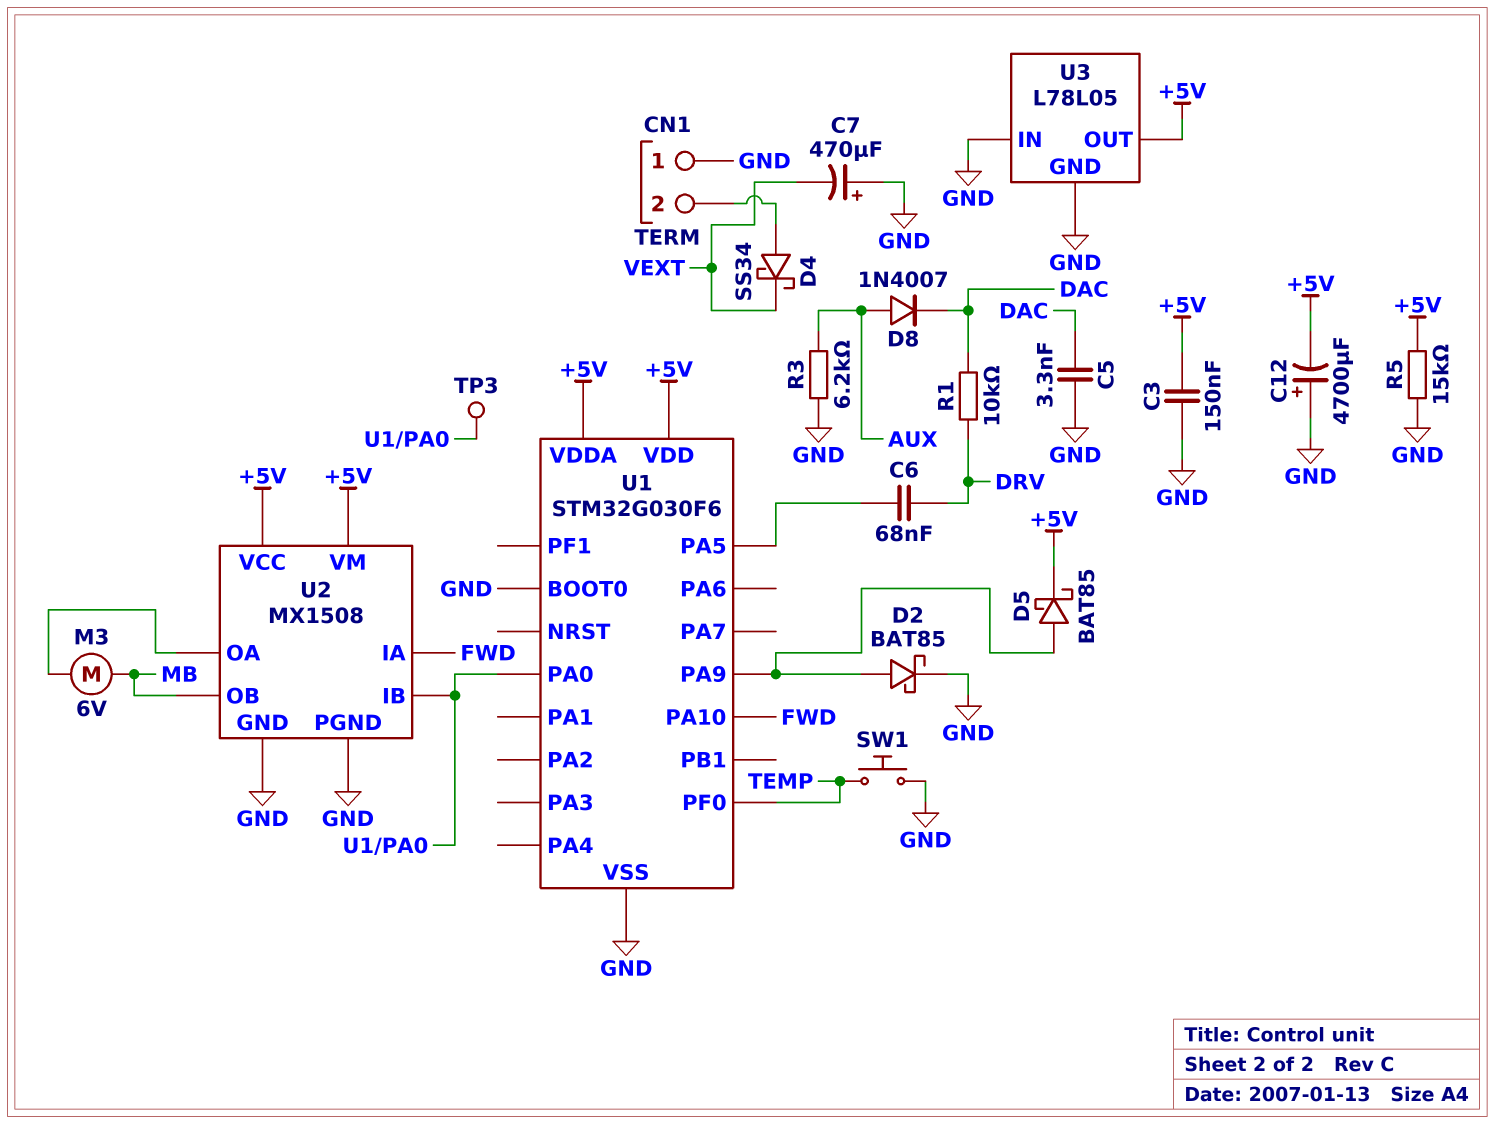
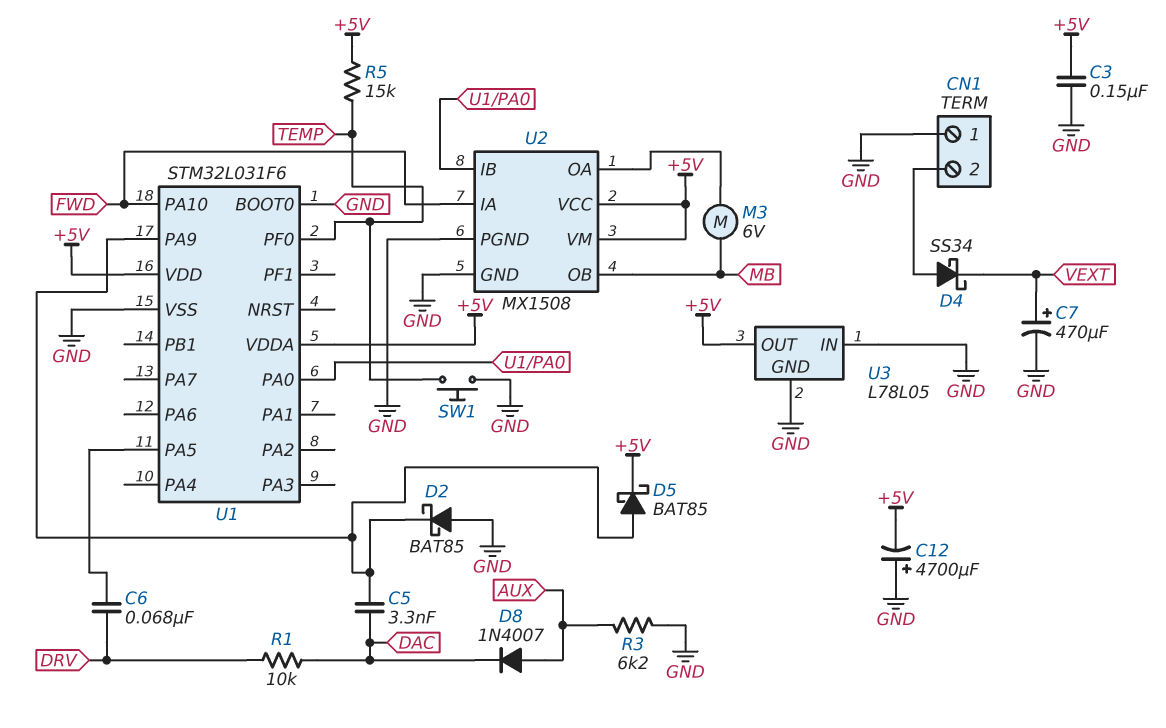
C5: 3.3nF (DAC, GND) -> 3.3nF (DAC, U1/PA9)
C7: 470uF (plus GND, minus VEXT) -> 470uF (plus VEXT, minus GND)
D2: schottky BAT85 (A U1/PA9, K GND) -> schottky BAT85 (A GND, K U1/PA9)
R5: 15k (+5V, GND) -> 15k (+5V, TEMP)
TP3: test point (U1/PA0) -> none
U1: STM32G030F6 -> STM32L031F6

